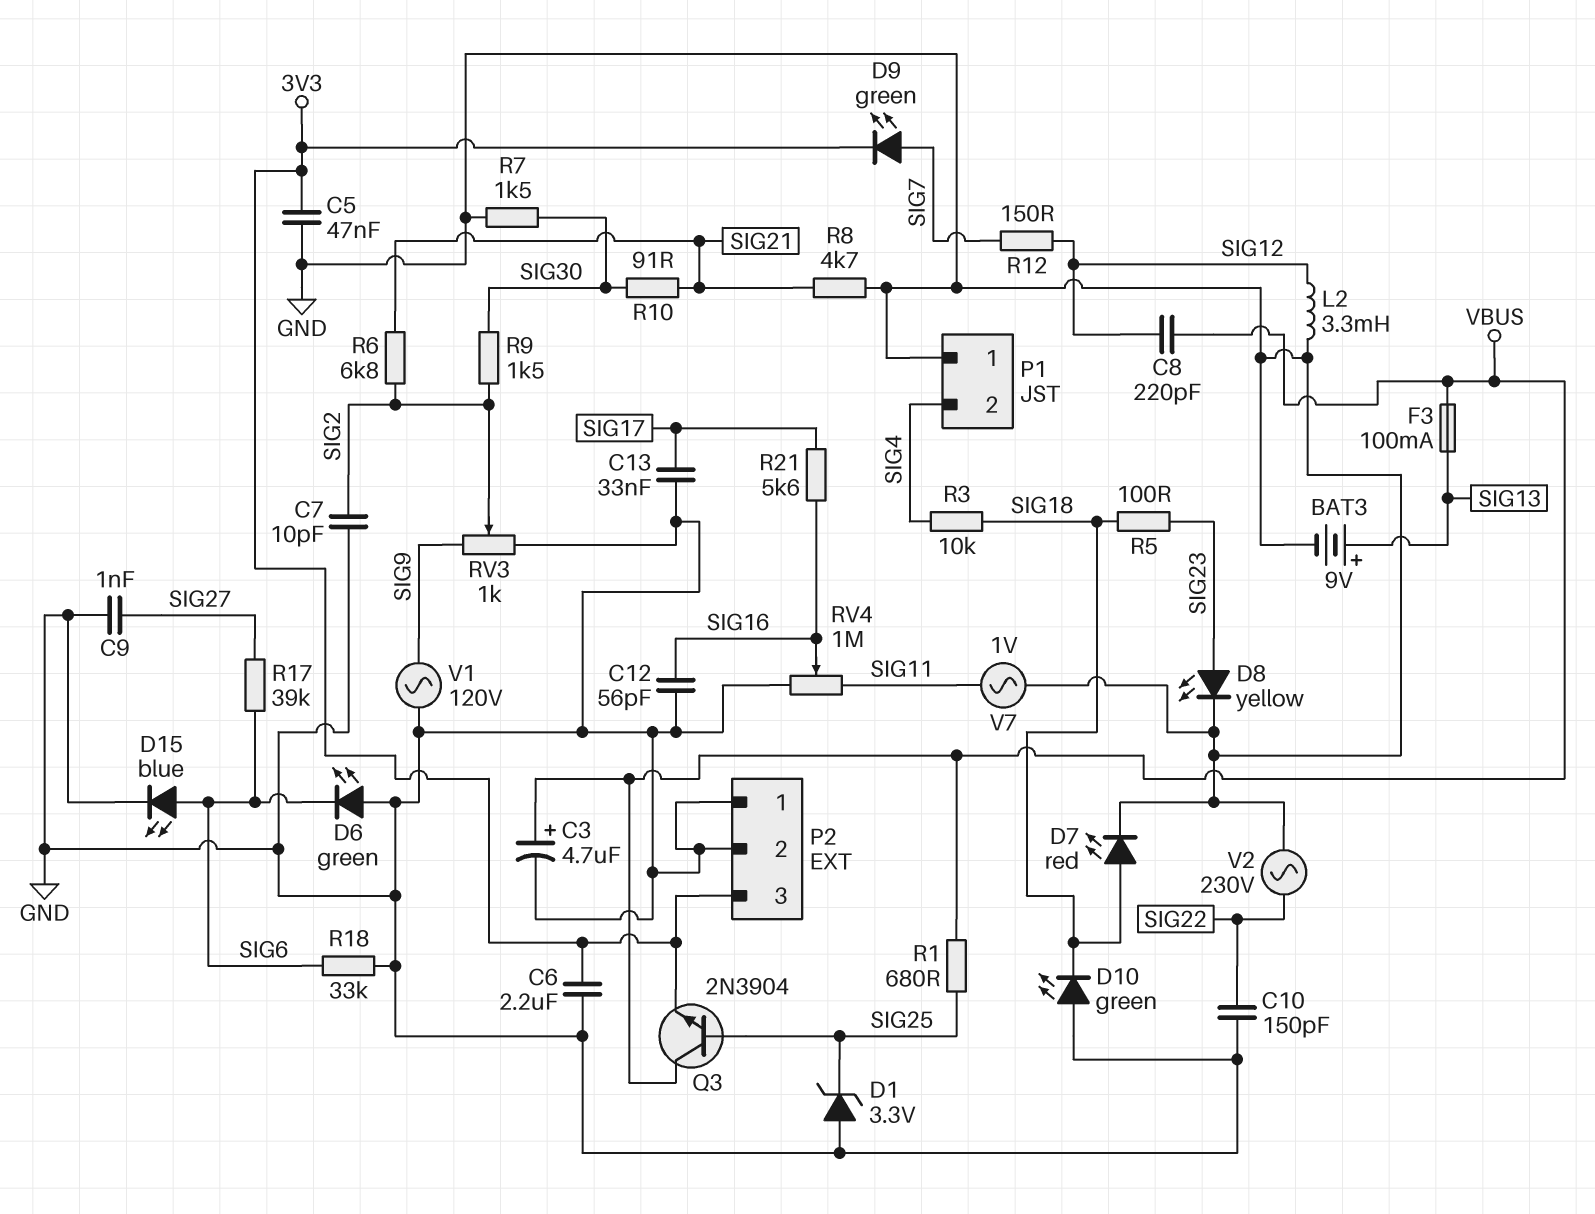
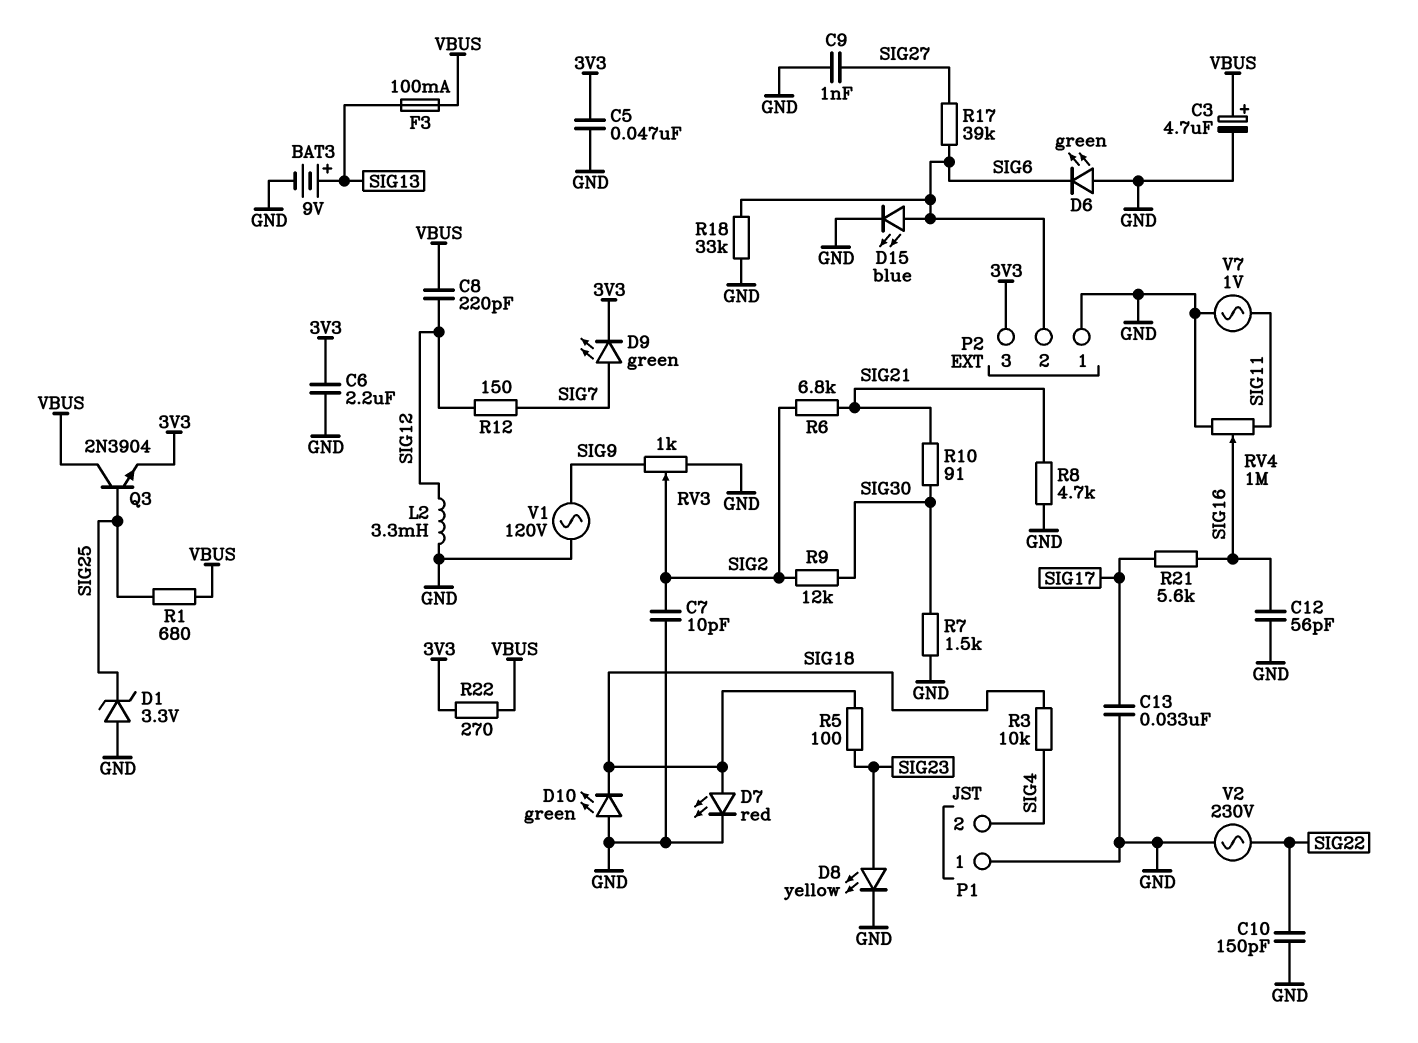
P2 pin 2: GND -> SIG6
R9: 1.5k (SIG2, SIG30) -> 12k (SIG2, SIG30)
R22: none -> 270 (3V3, VBUS)

